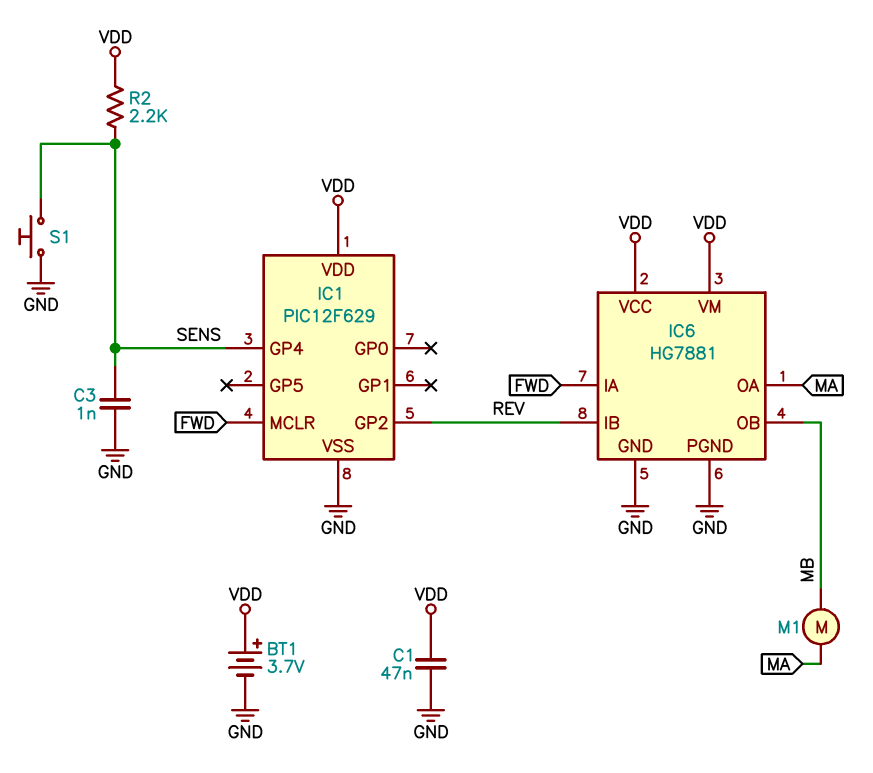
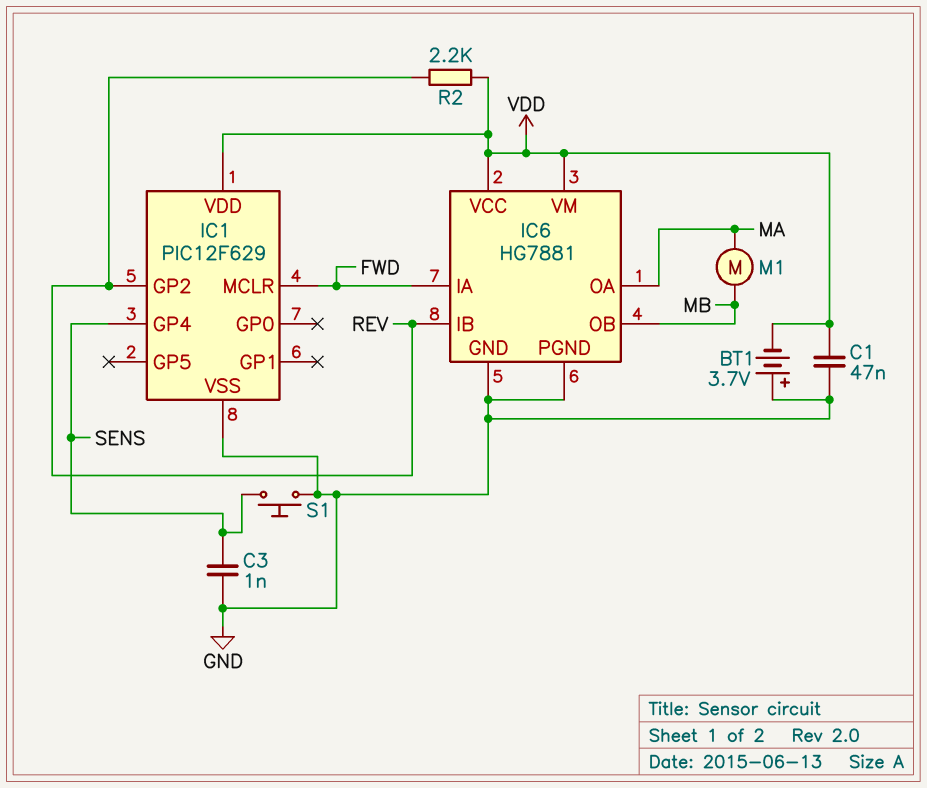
BT1: 3.7V (plus VDD, minus GND) -> 3.7V (plus GND, minus VDD)
R2: 2.2k (SENS, VDD) -> 2.2k (REV, VDD)

